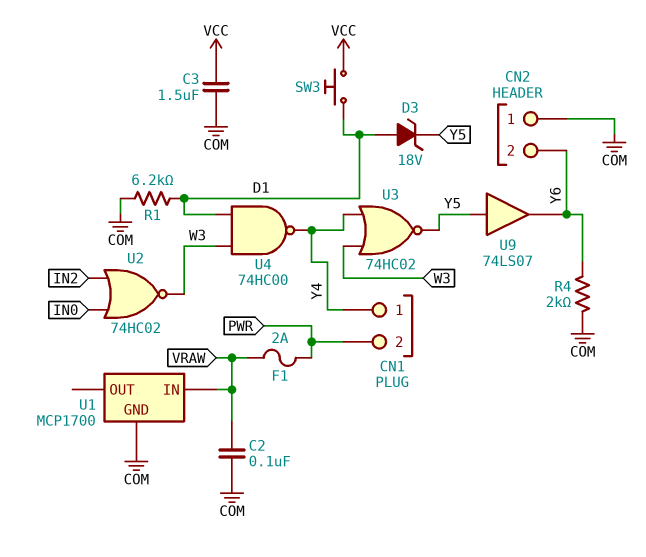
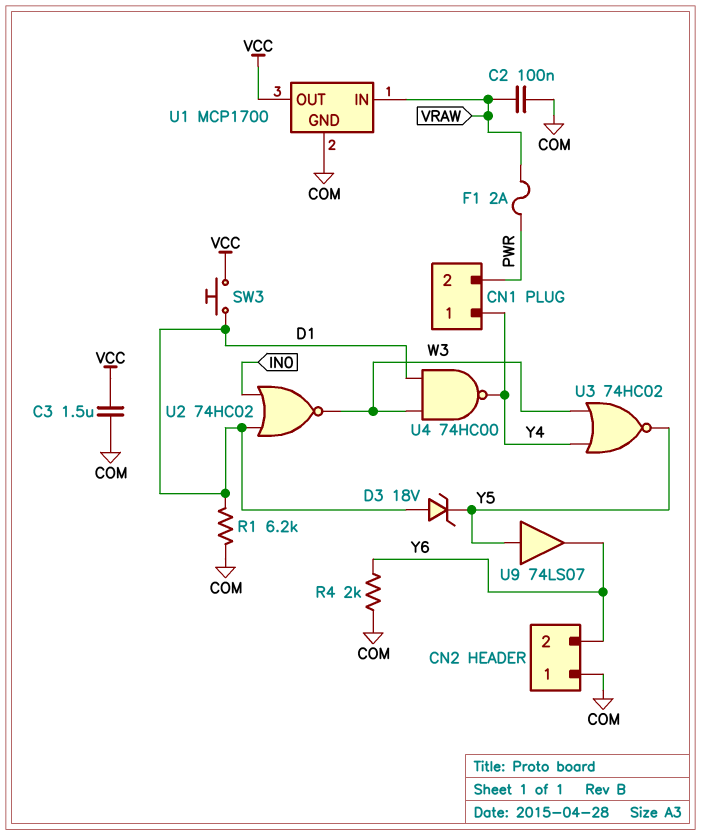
U1 pin OUT: none -> VCC
U2: NOR 74HC02 (in IN0, in IN2, out W3) -> NOR 74HC02 (in D1, in IN0, out W3)

